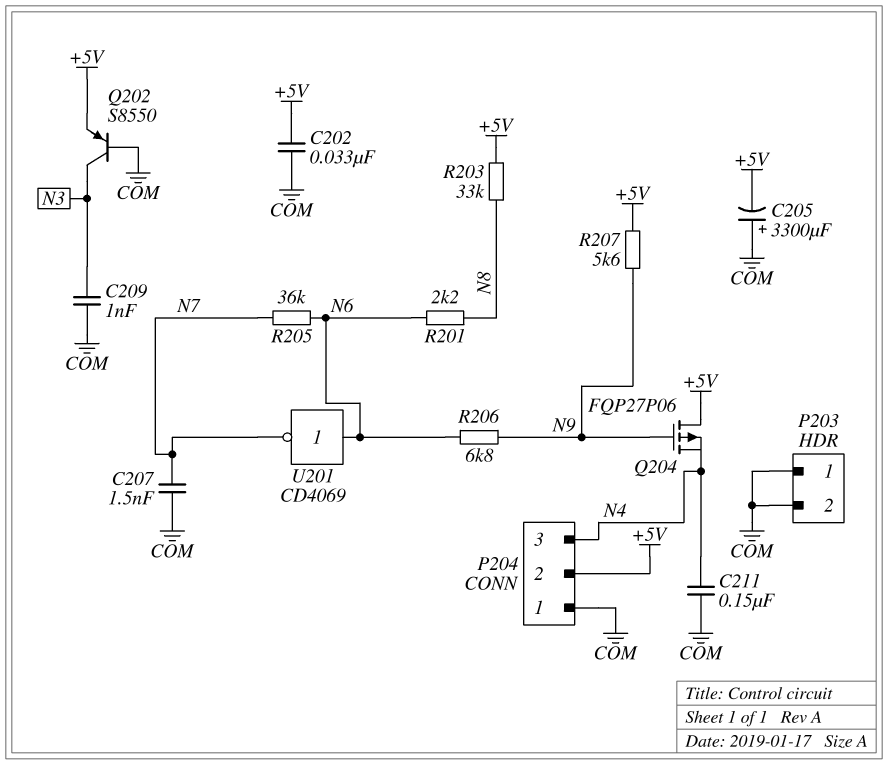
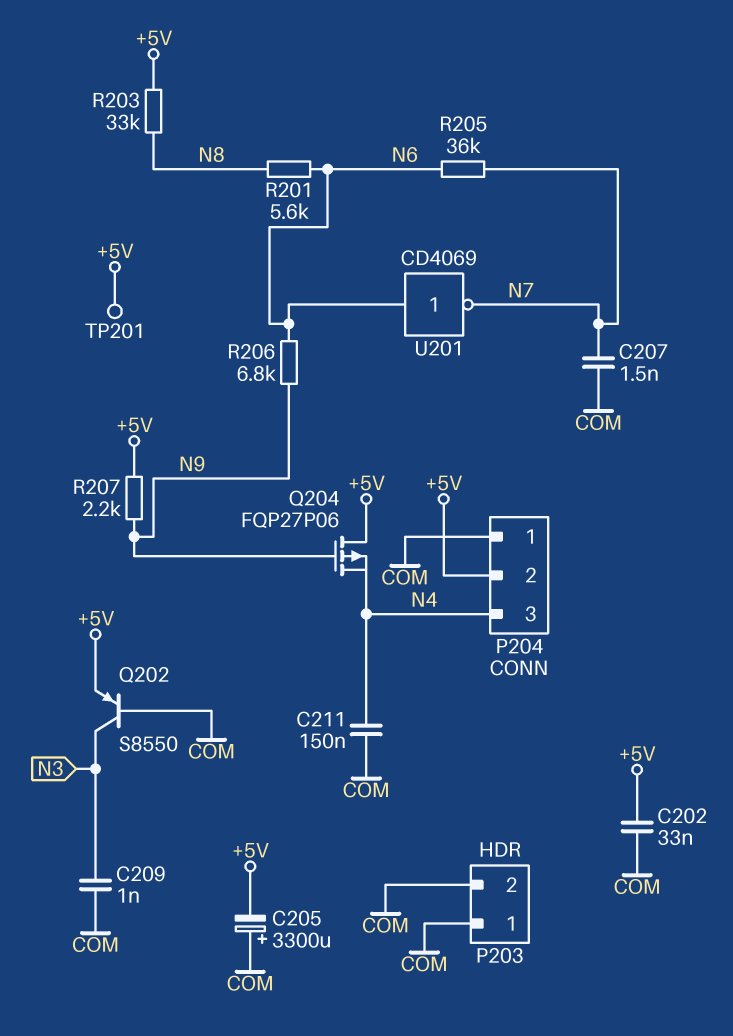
R201: 2.2k (N6, N8) -> 5.6k (N6, N8)
R207: 5.6k (+5V, N9) -> 2.2k (+5V, N9)
TP201: none -> test point (+5V)

